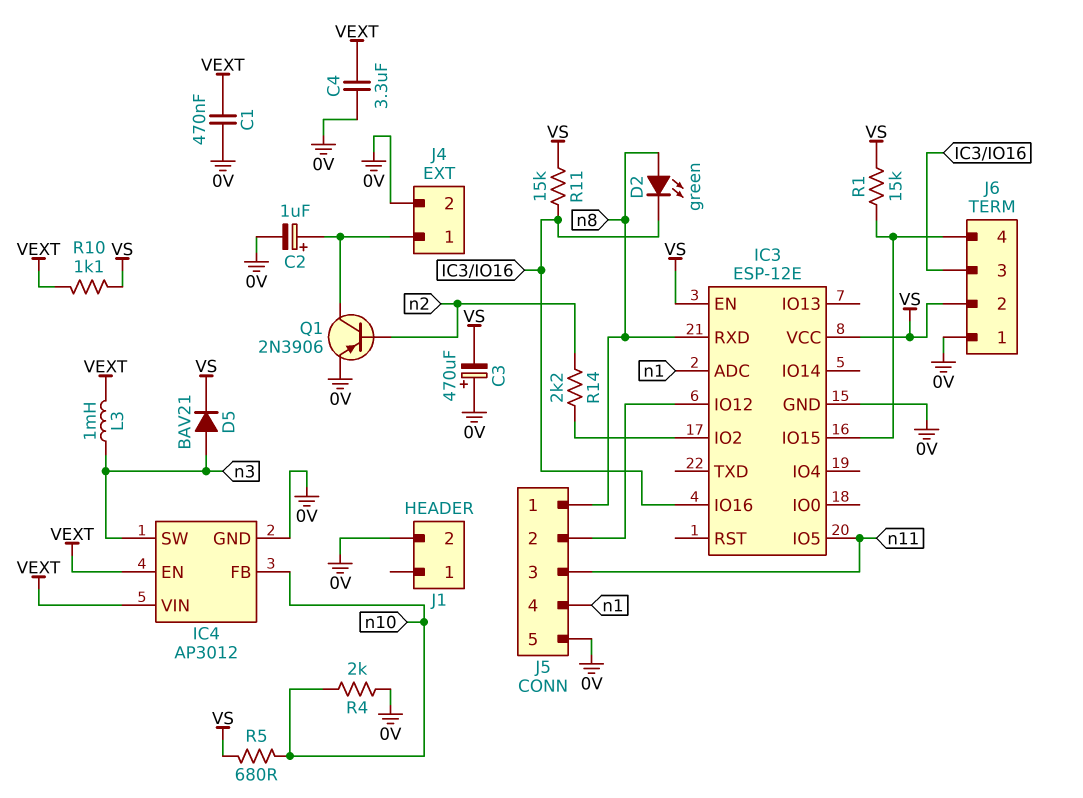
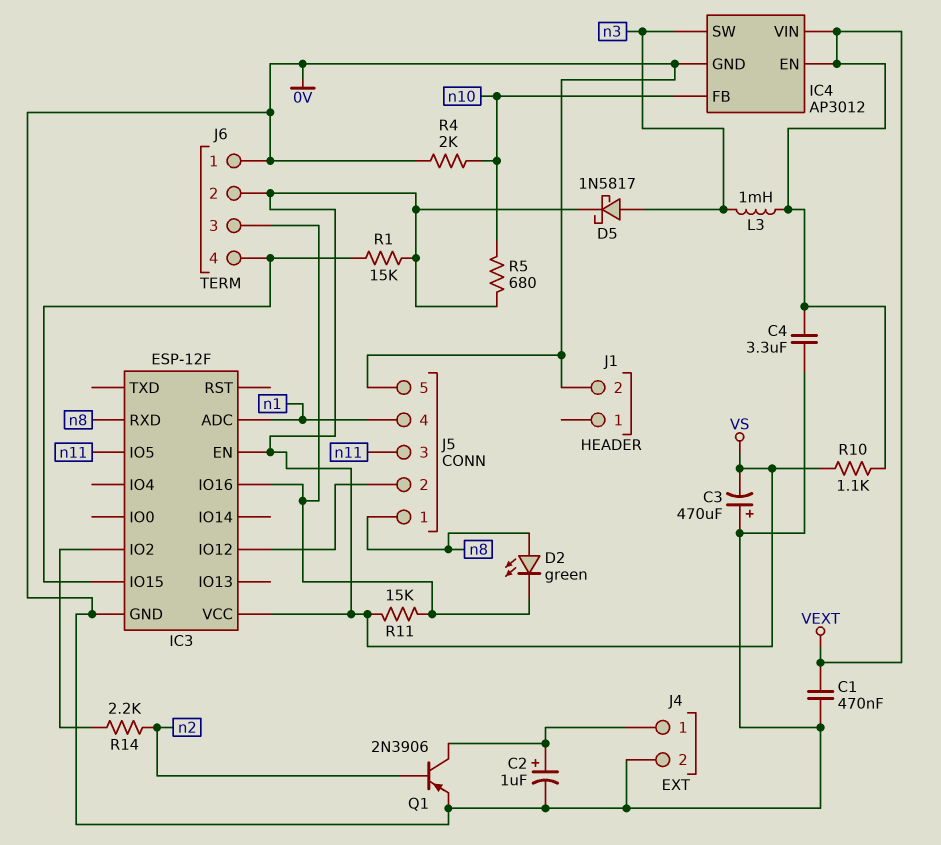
D5: diode BAV21 (A n3, K VS) -> schottky 1N5817 (A n3, K VS)
IC3: ESP-12E -> ESP-12F

